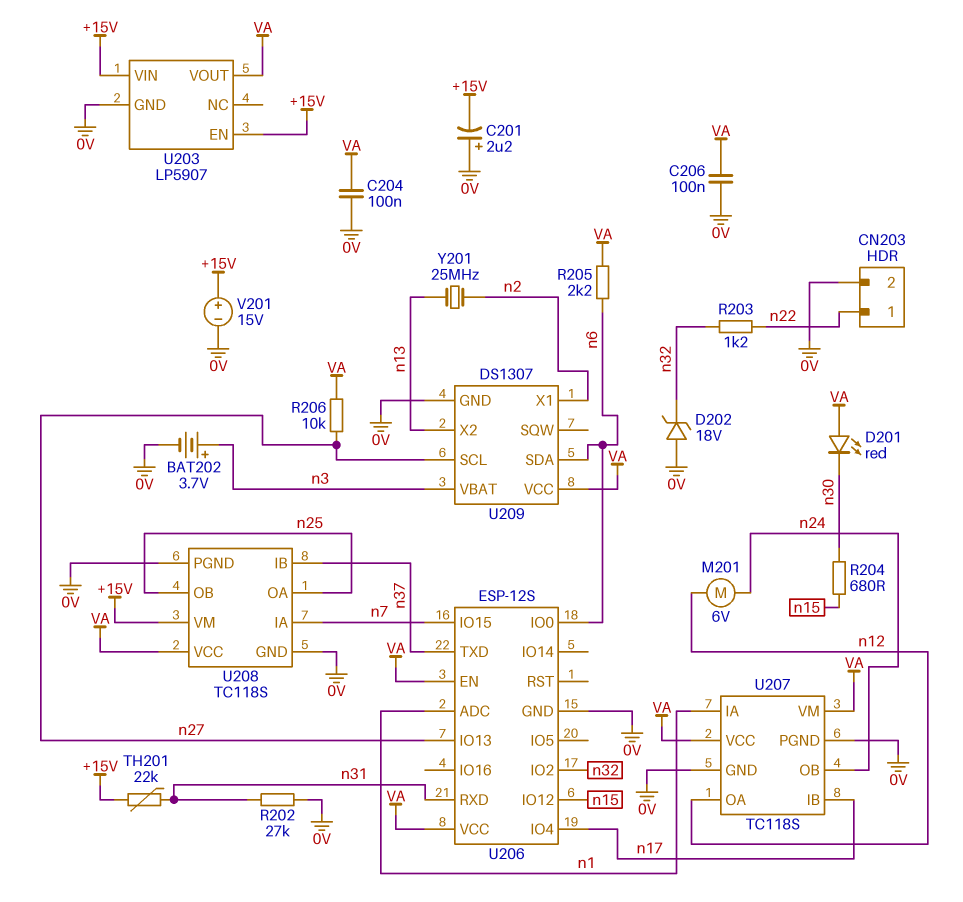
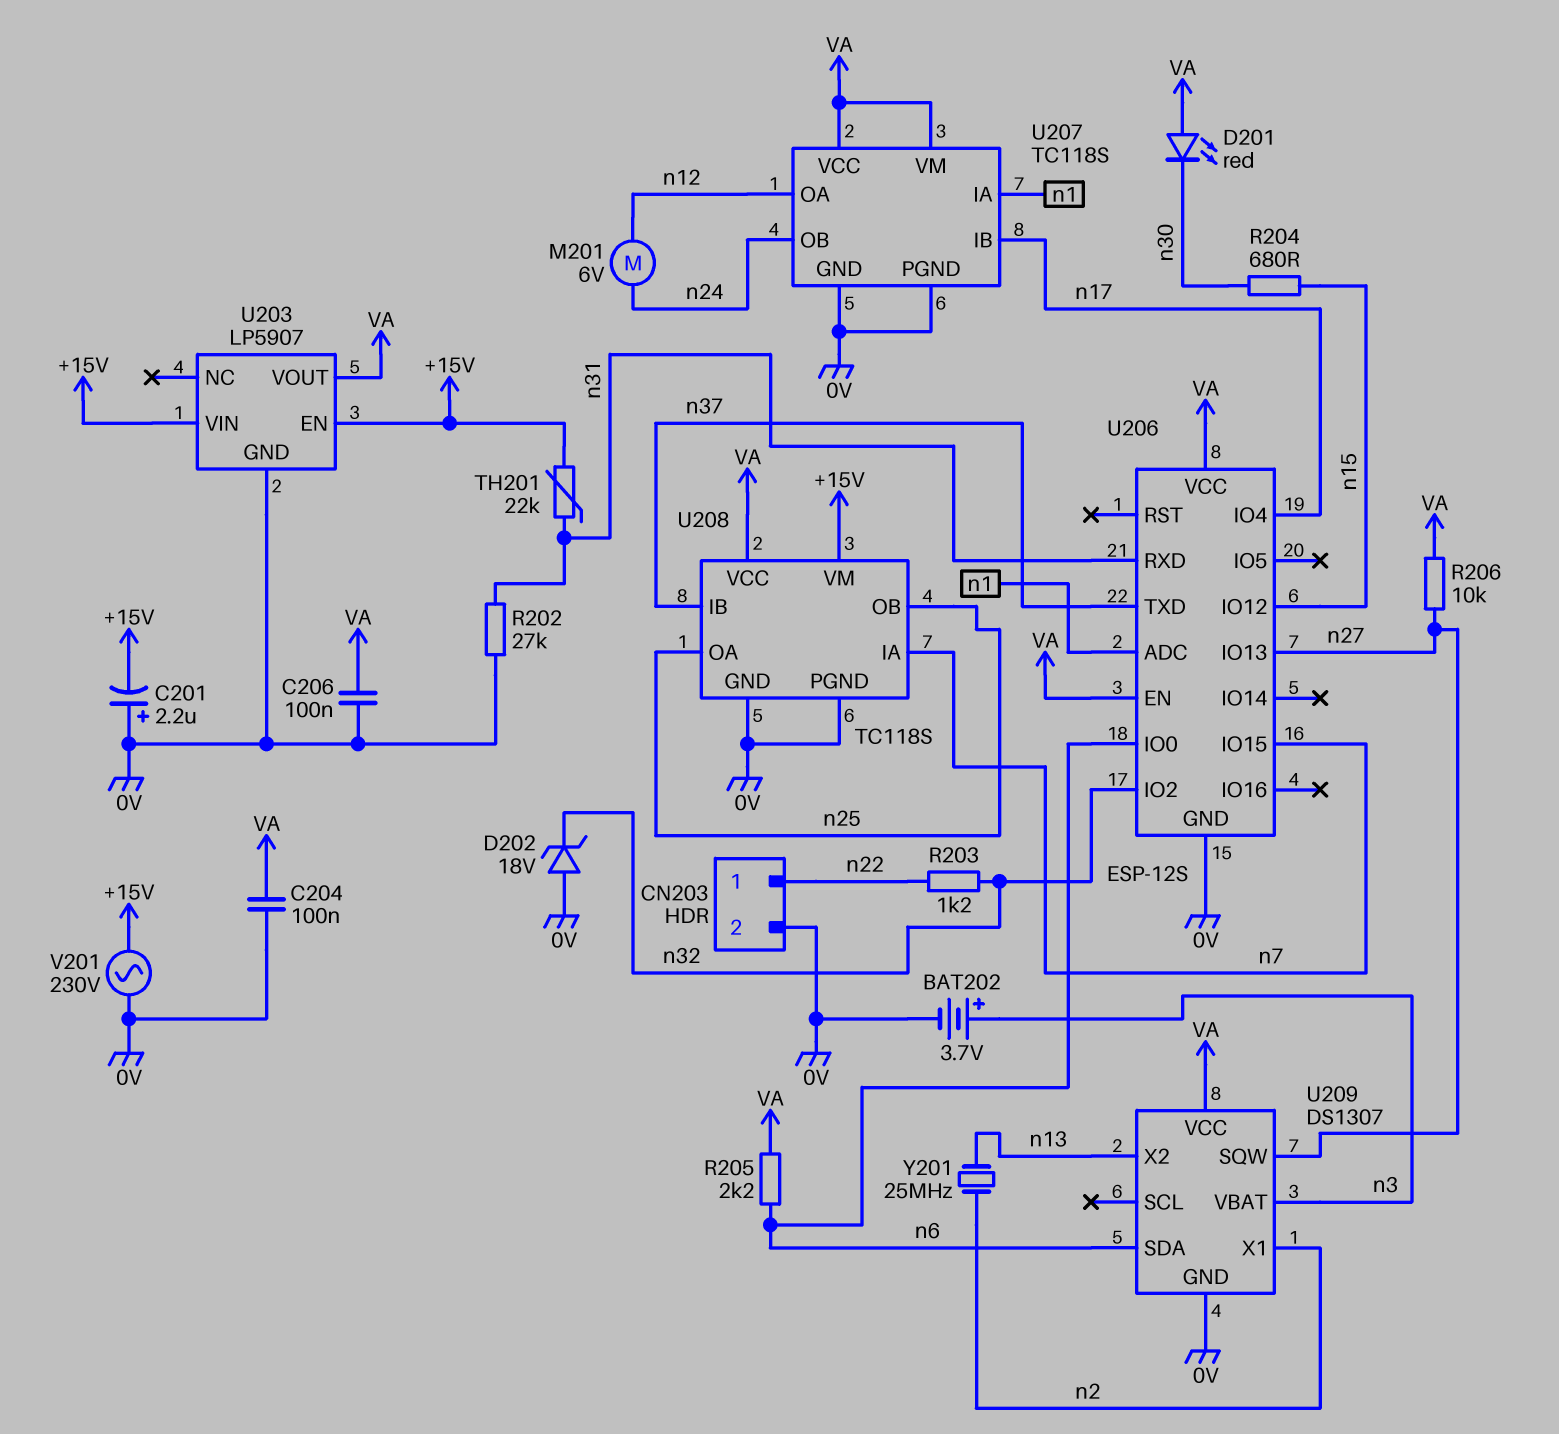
U209 pin SCL: n27 -> none
U209 pin SQW: none -> n27
V201: 15V (plus +15V, minus 0V) -> AC 230V (+15V, 0V)

